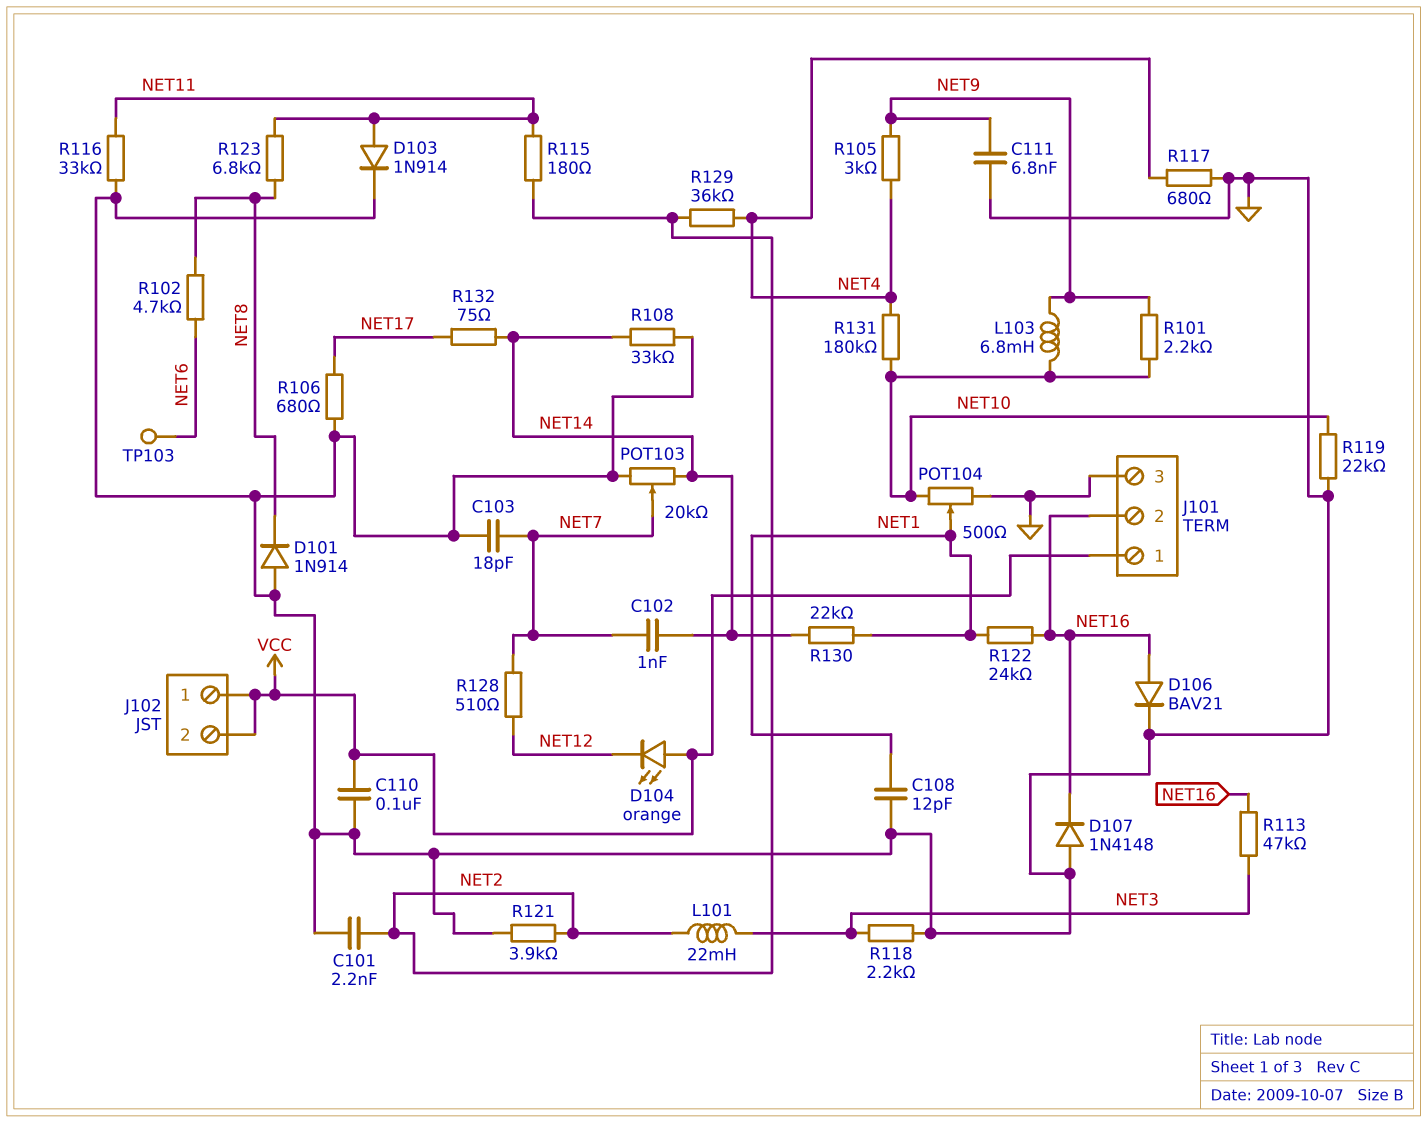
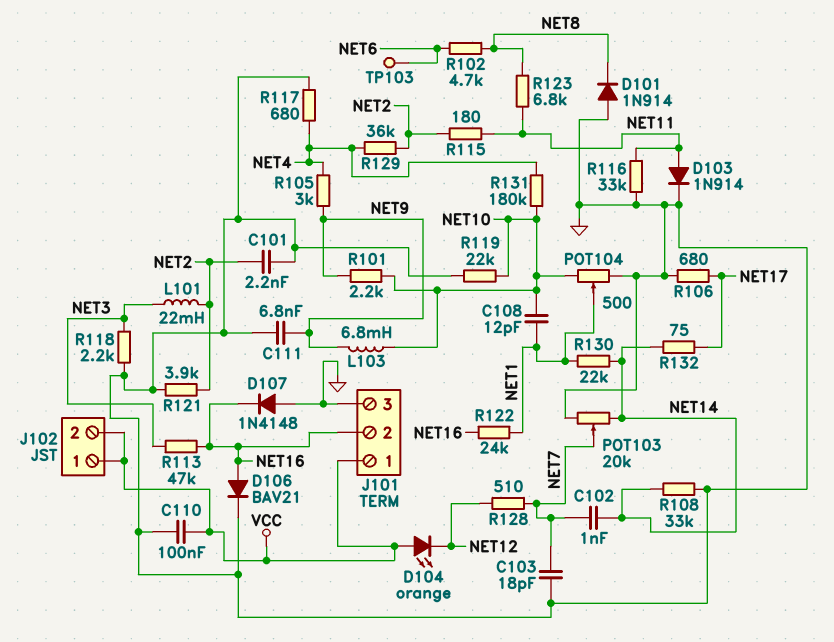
C108: 12pF (GND, NET1) -> 12pF (NET1, NET10)

